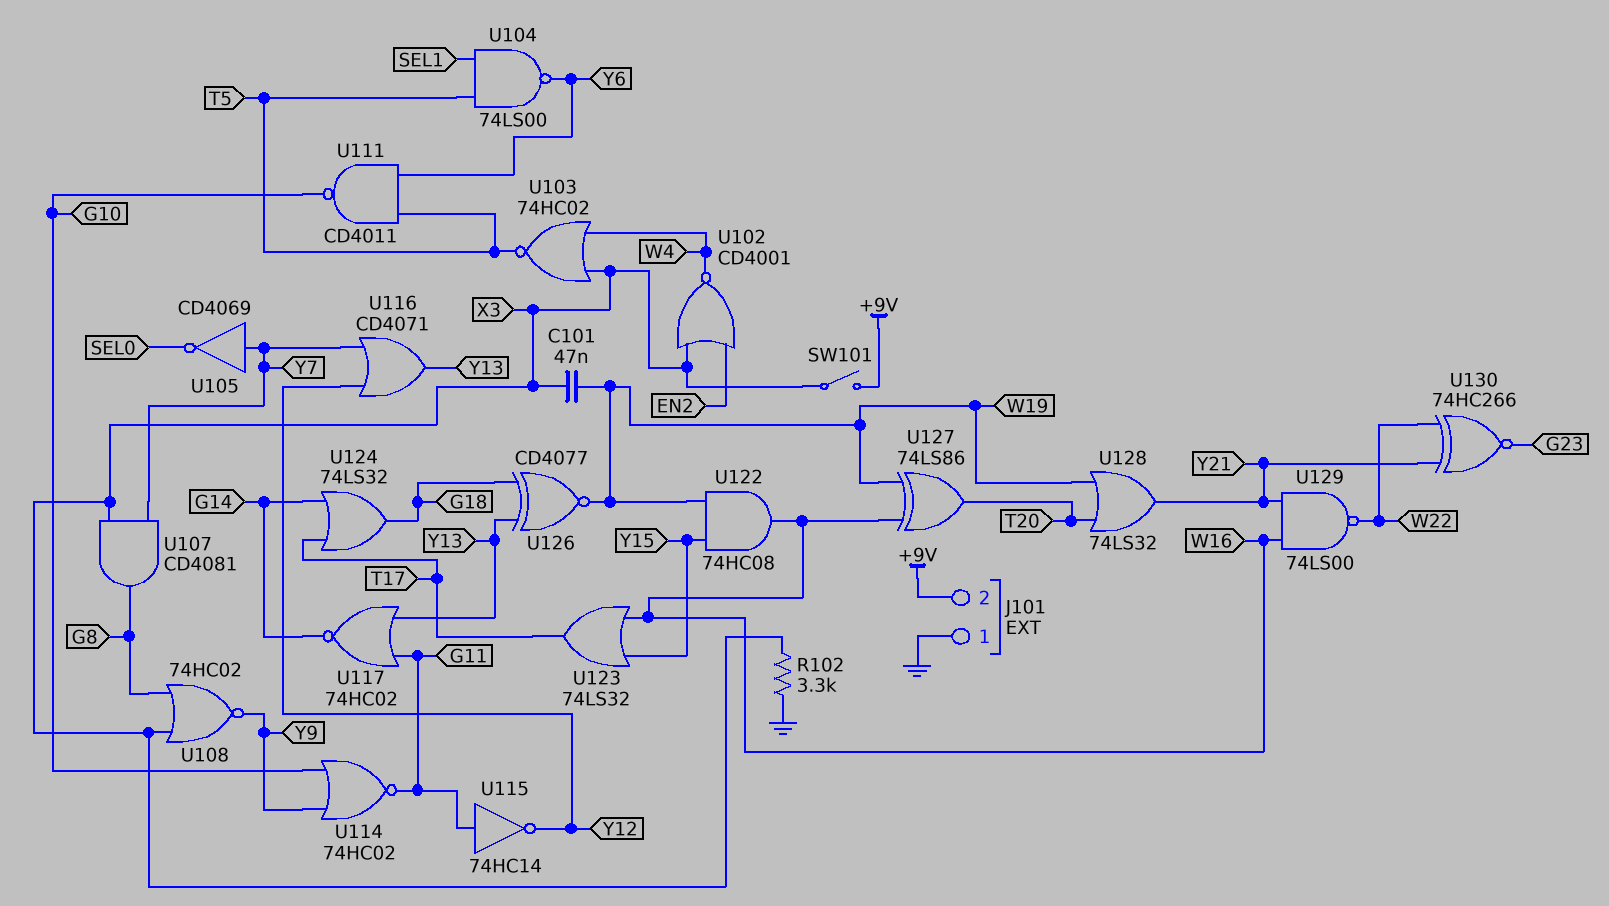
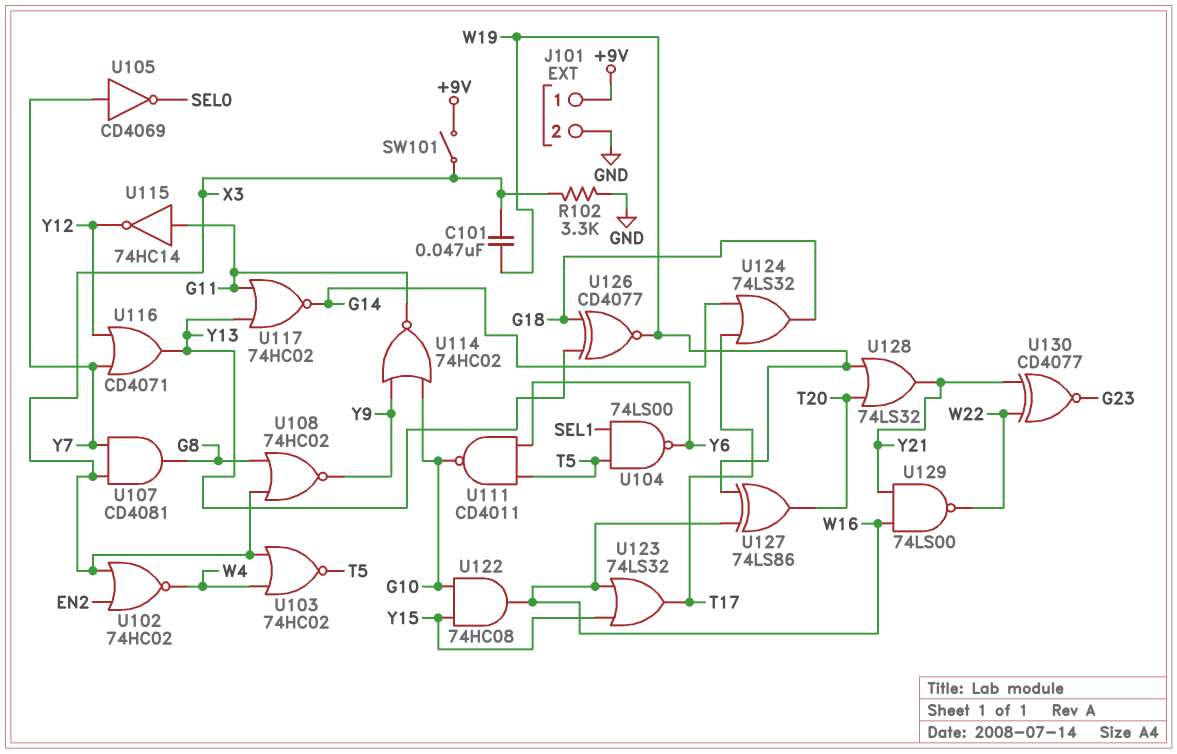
J101 pin 1: GND -> +9V
J101 pin 2: +9V -> GND
U102: NOR CD4001 (in EN2, in X3, out W4) -> NOR 74HC02 (in EN2, in X3, out W4)
U122: AND 74HC08 (in W19, in Y15, out W16) -> AND 74HC08 (in G10, in Y15, out W16)
U130: XNOR 74HC266 (in W22, in Y21, out G23) -> XNOR CD4077 (in W22, in Y21, out G23)

